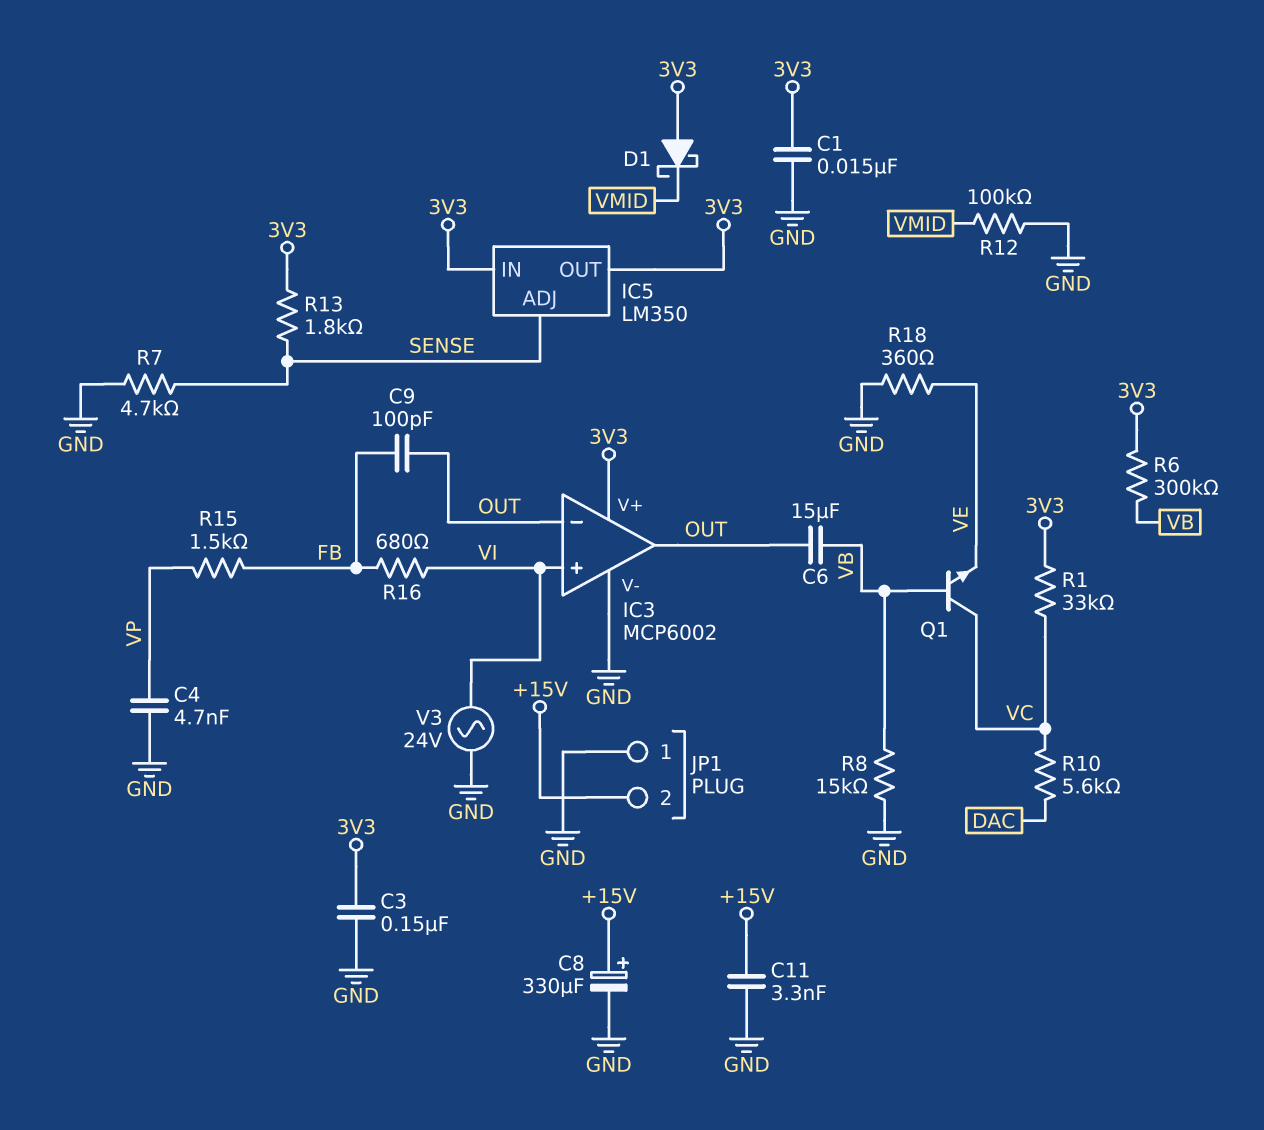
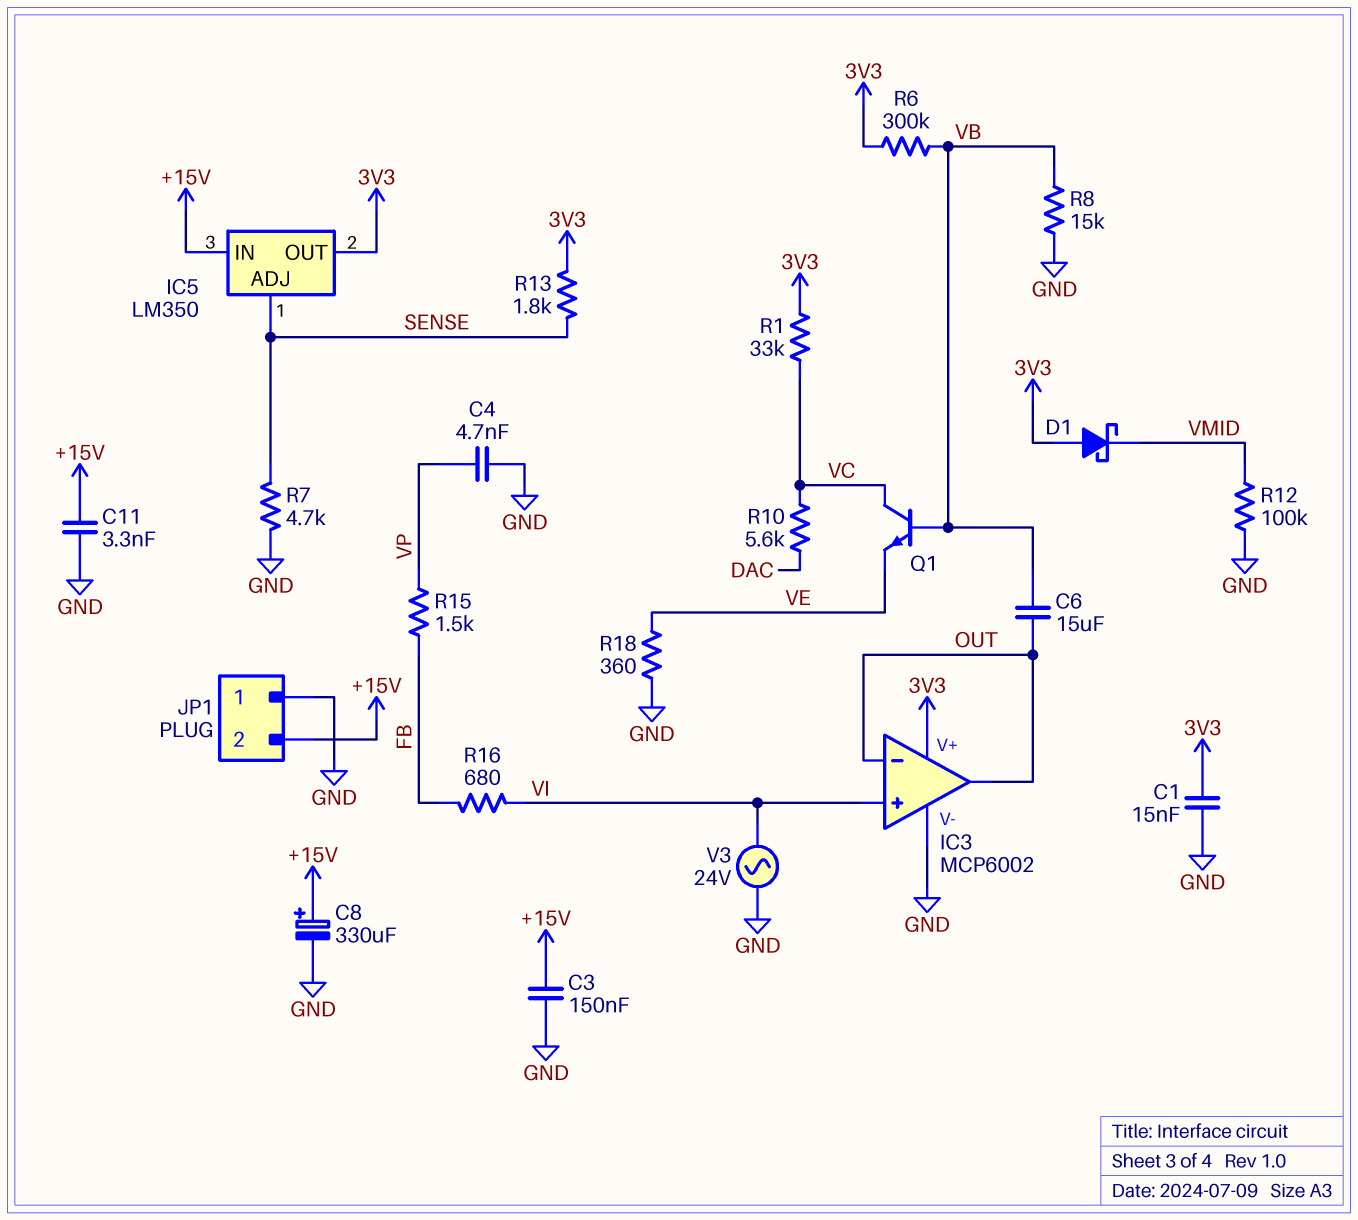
C3: 150nF (3V3, GND) -> 150nF (+15V, GND)
C9: 100pF (FB, OUT) -> none
IC5 pin IN: 3V3 -> +15V

